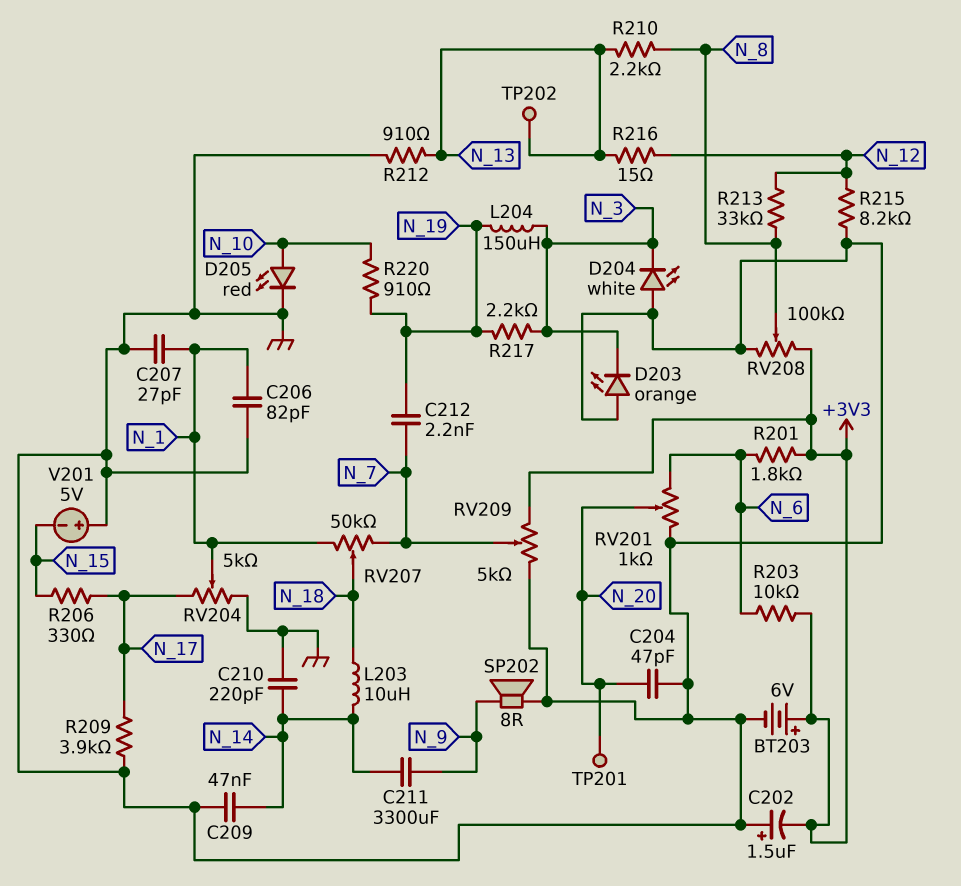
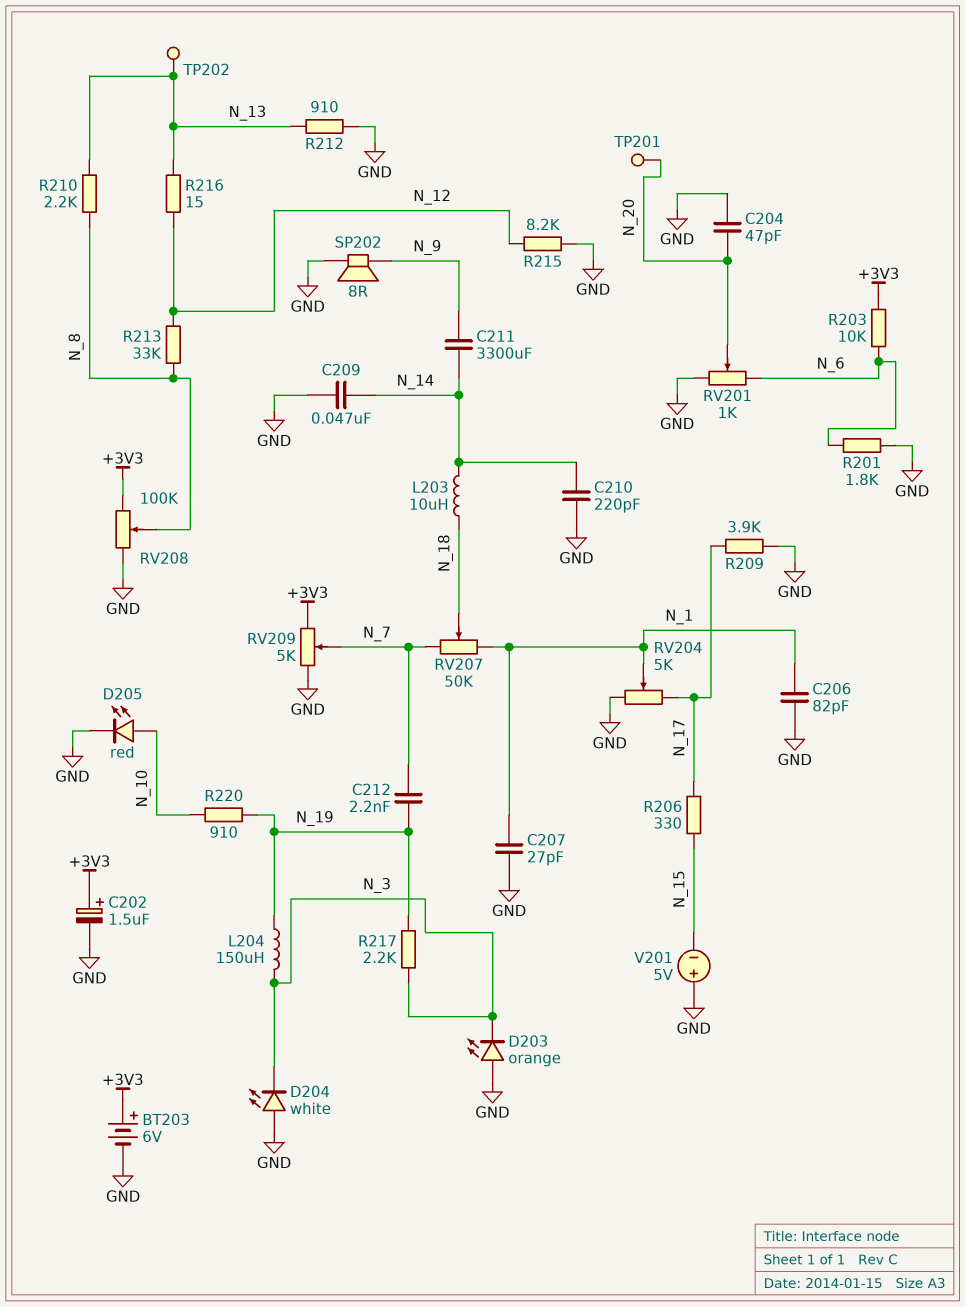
C202: 1.5uF (plus GND, minus +3V3) -> 1.5uF (plus +3V3, minus GND)
R201: 1.8k (+3V3, N_6) -> 1.8k (GND, N_6)

